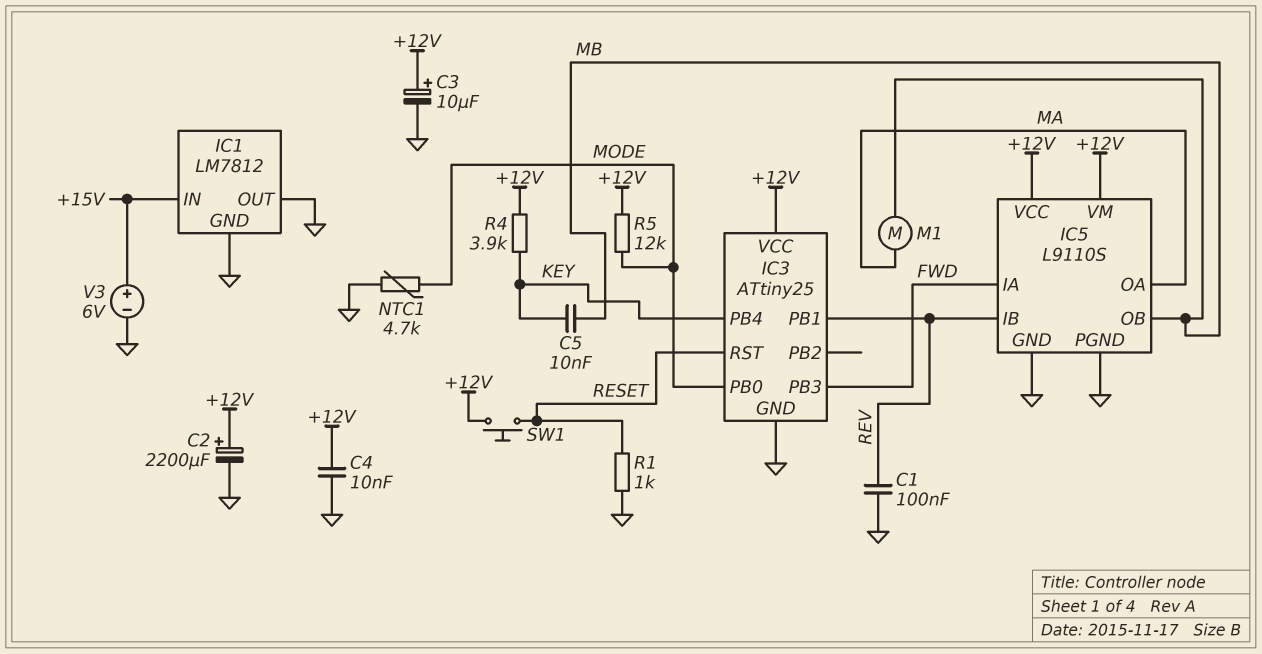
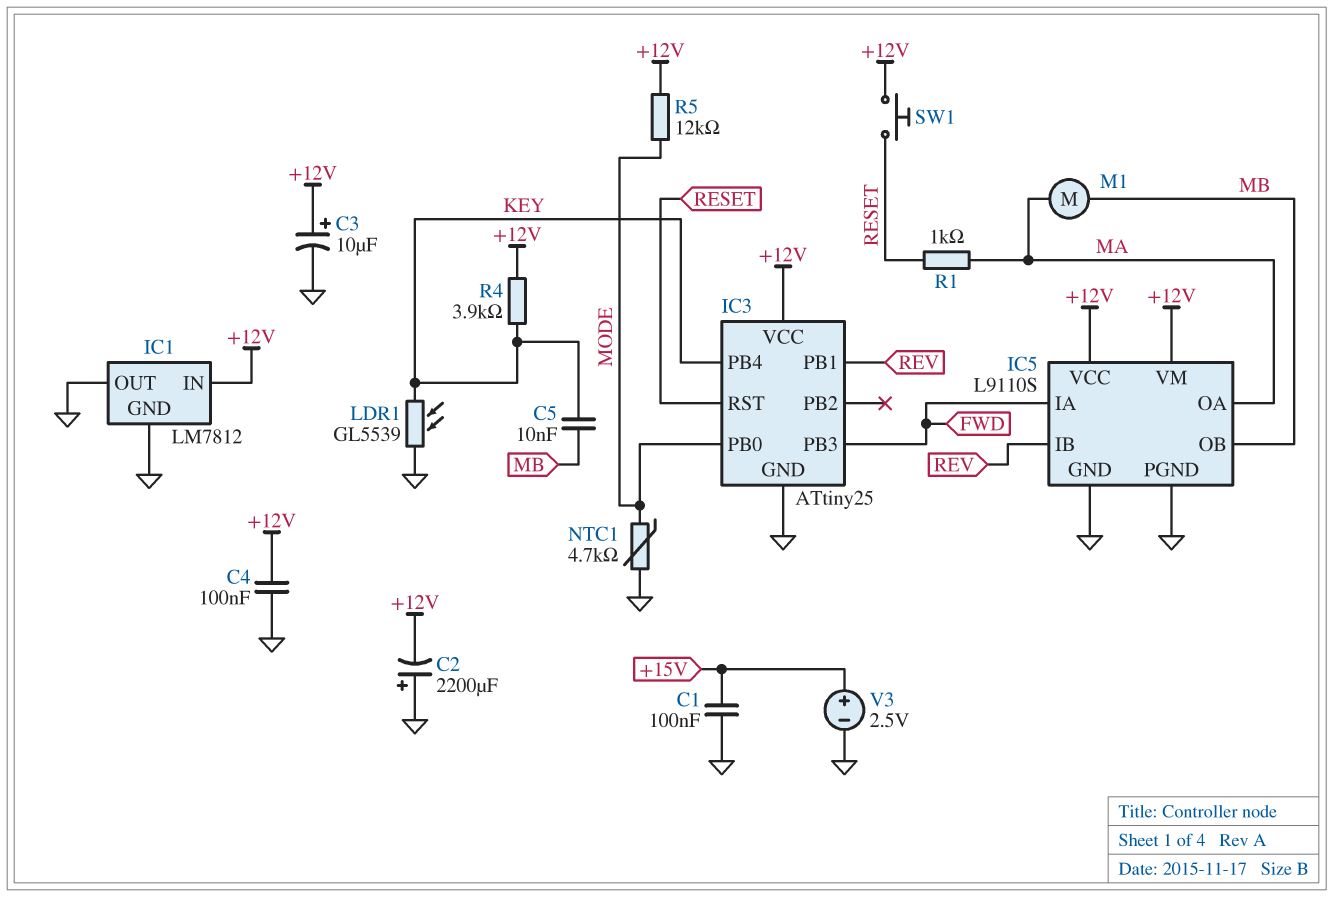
C1: 100nF (GND, REV) -> 100nF (+15V, GND)
C2: 2200uF (plus +12V, minus GND) -> 2200uF (plus GND, minus +12V)
C4: 10nF (+12V, GND) -> 100nF (+12V, GND)
IC1 pin IN: +15V -> +12V
LDR1: none -> GL5539 (GND, KEY)
R1: 1k (GND, RESET) -> 1k (MA, RESET)
V3: 6V (plus +15V, minus GND) -> 2.5V (plus +15V, minus GND)

